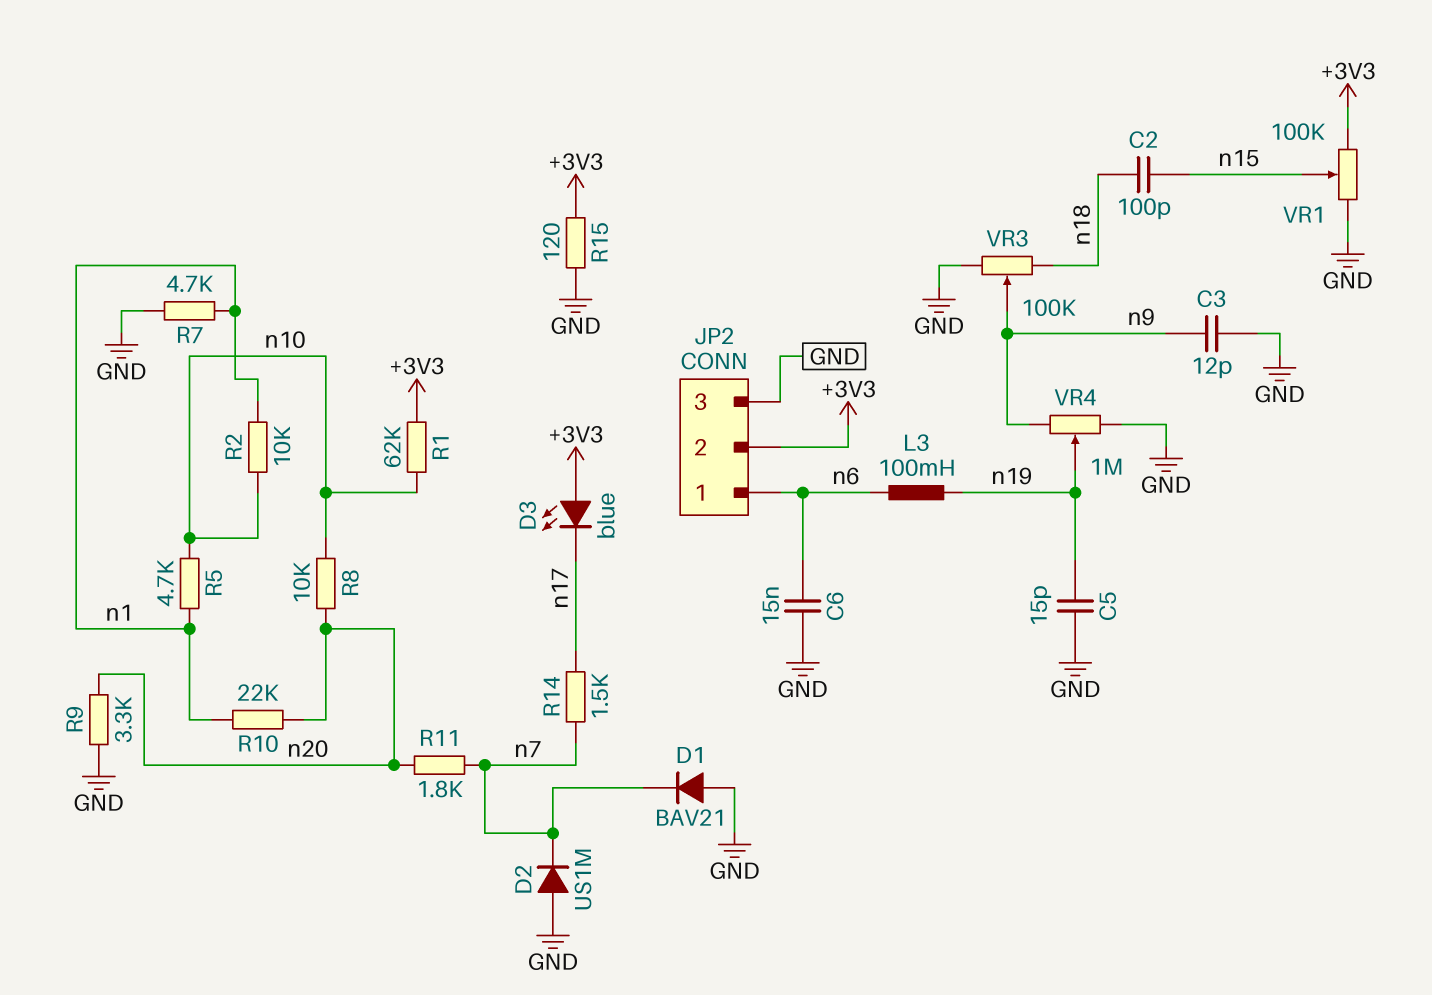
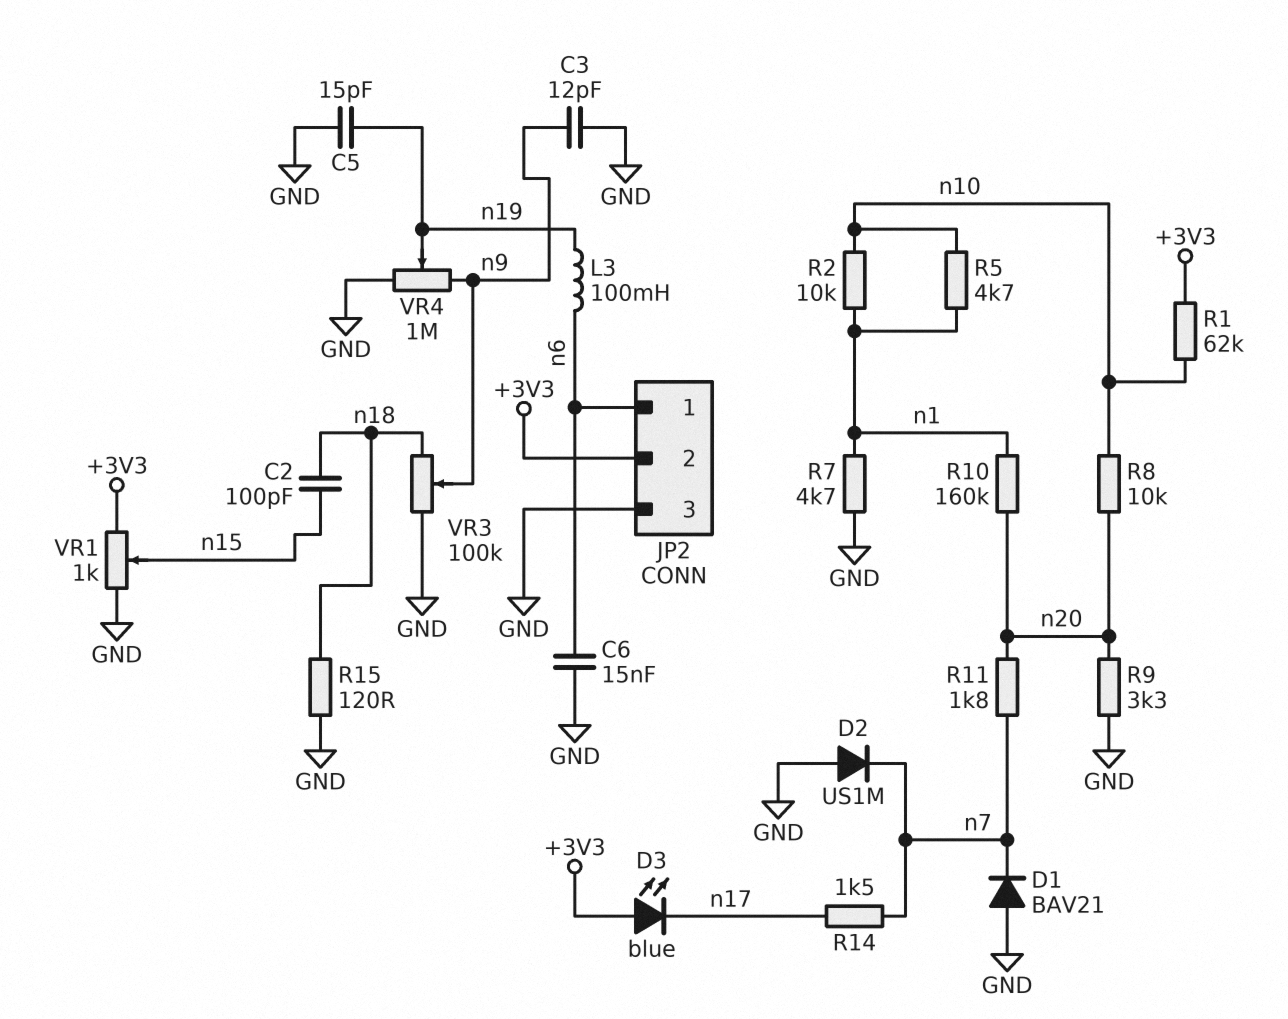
R10: 22k (n1, n20) -> 160k (n1, n20)
R15: 120 (+3V3, GND) -> 120 (GND, n18)
VR1: 100k (+3V3, GND, wiper n15) -> 1k (+3V3, GND, wiper n15)

